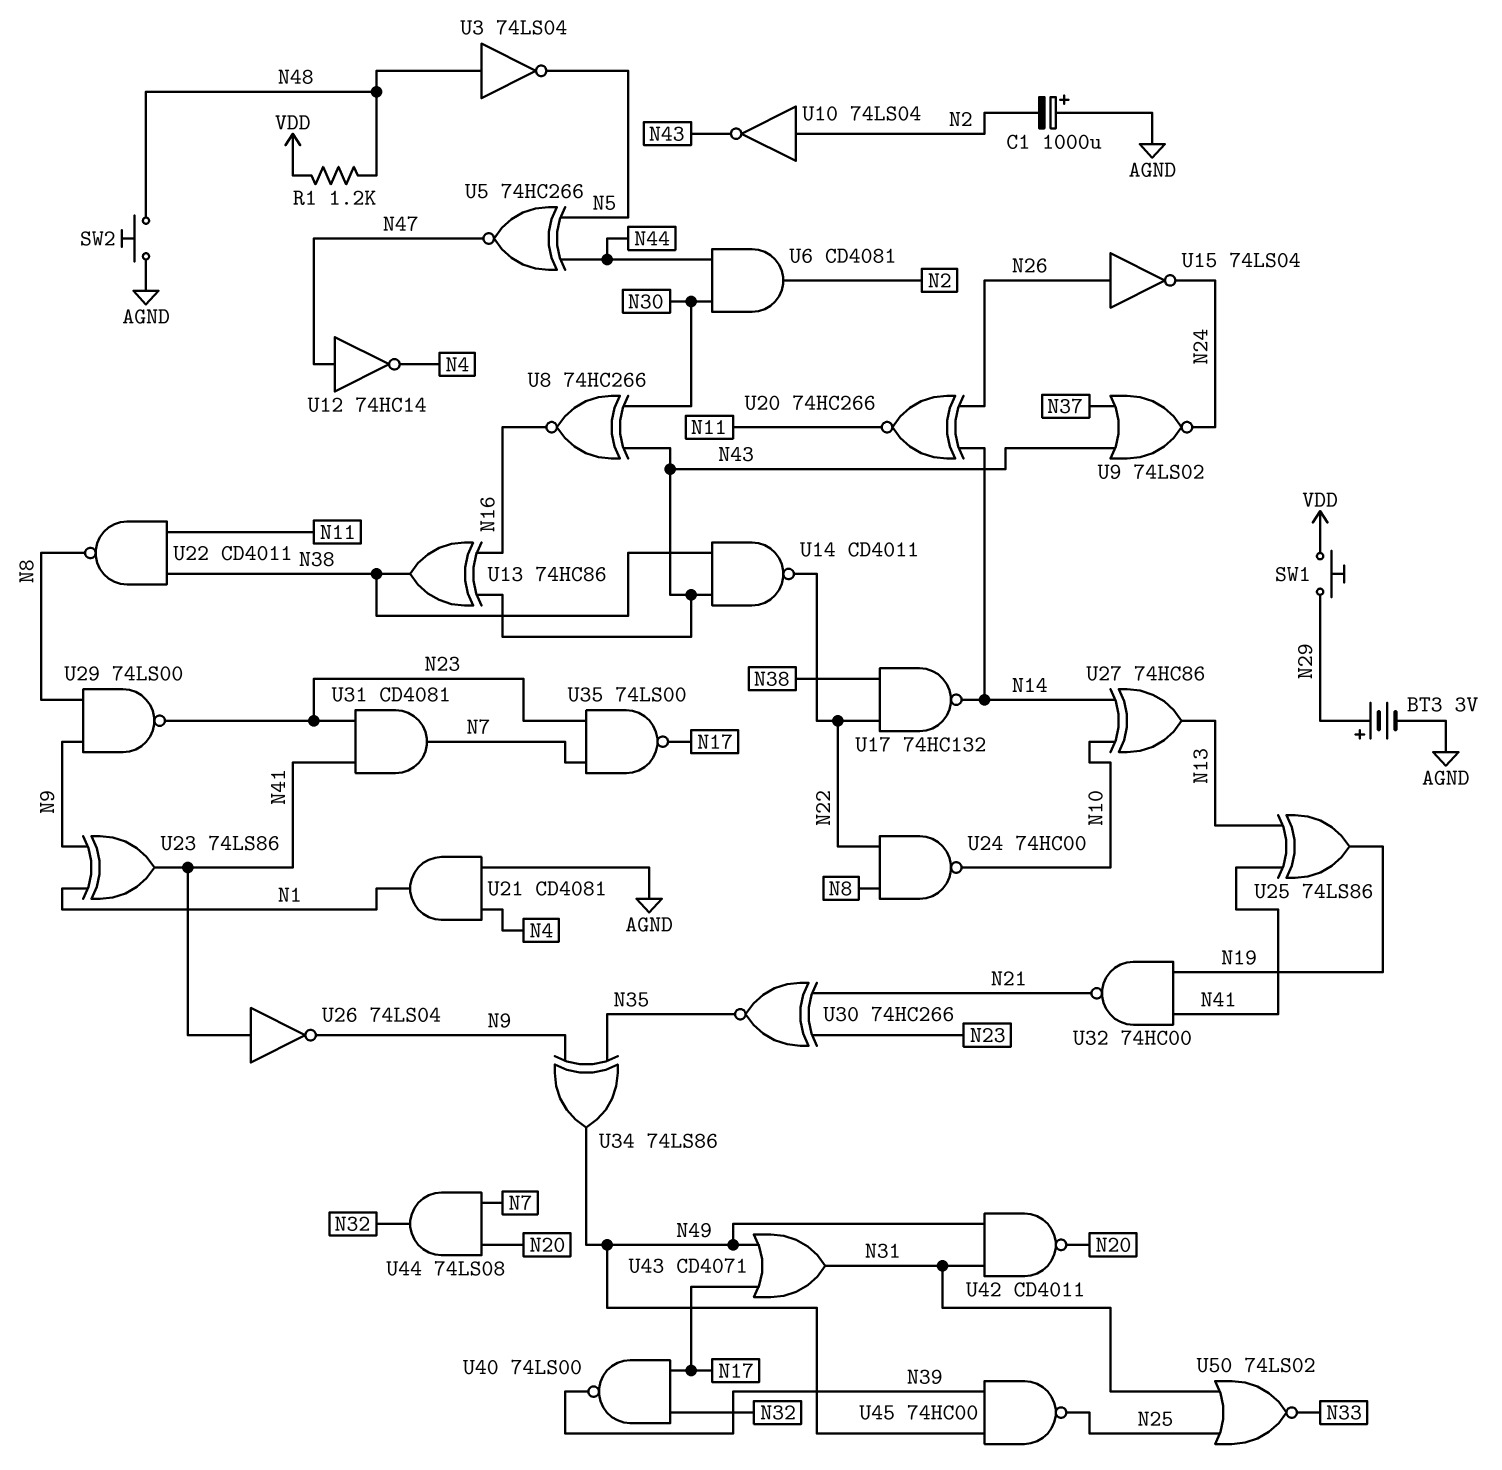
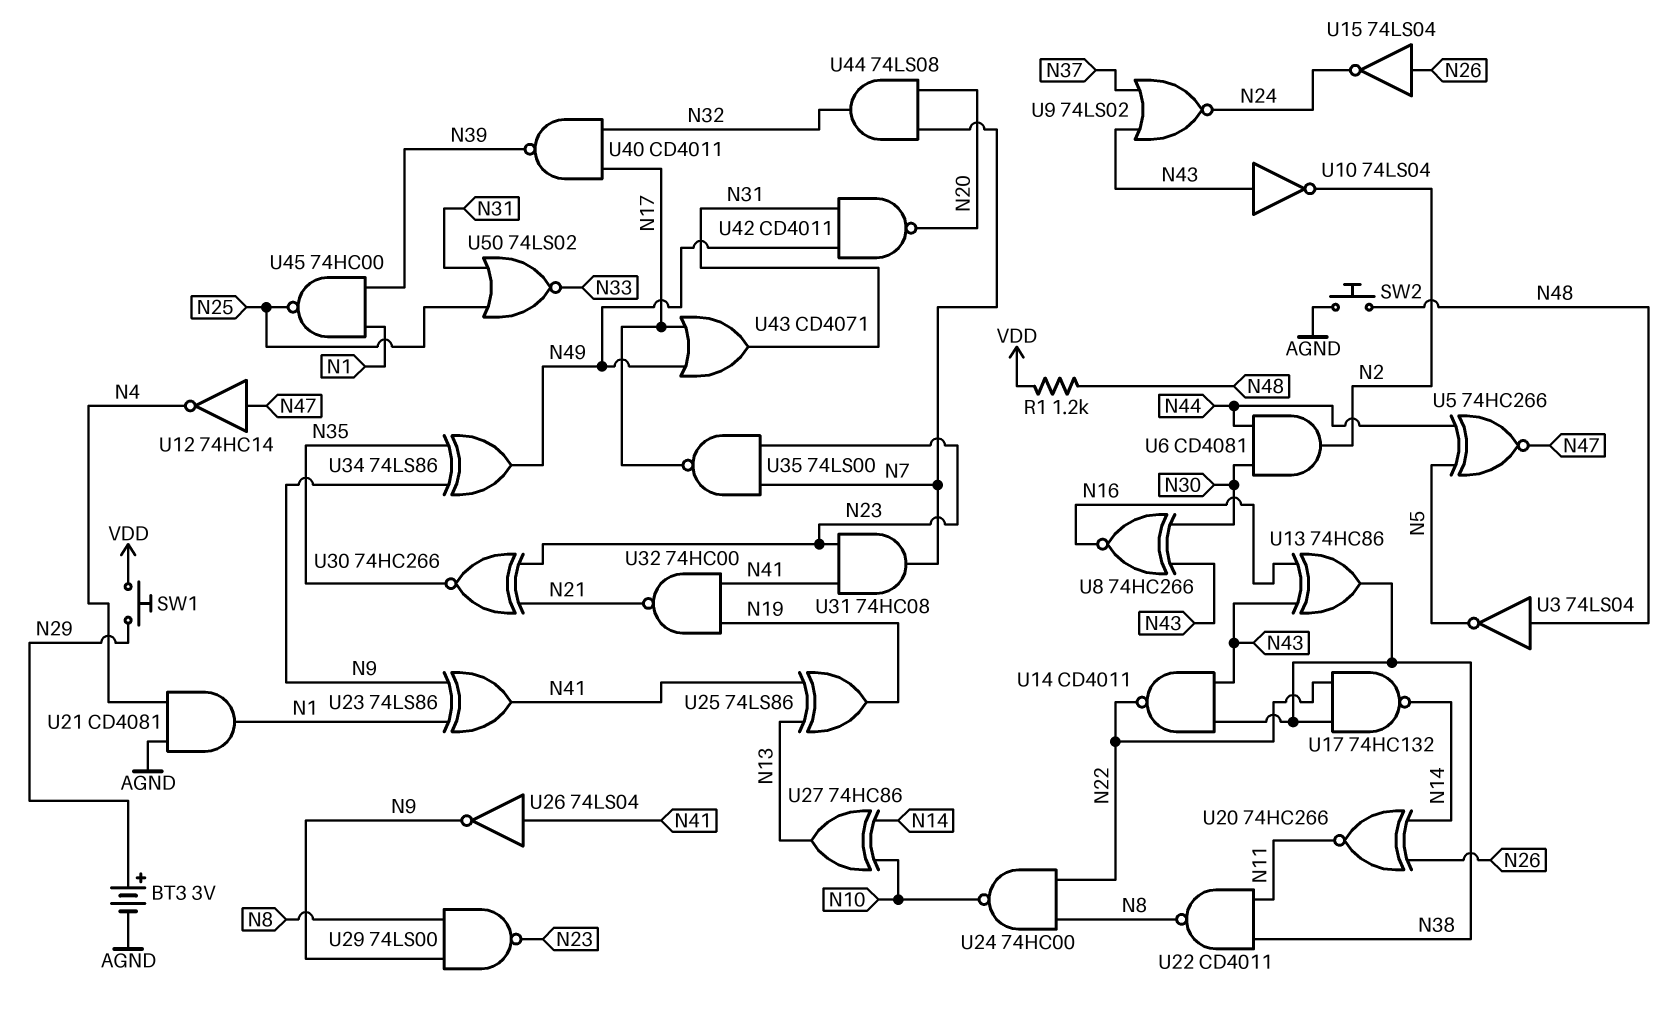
C1: 1000uF (plus AGND, minus N2) -> none
U10: NOT 74LS04 (in N2, out N43) -> NOT 74LS04 (in N43, out N2)
U31: AND CD4081 (in N23, in N41, out N7) -> AND 74HC08 (in N23, in N41, out N7)
U40: NAND 74LS00 (in N17, in N32, out N39) -> NAND CD4011 (in N17, in N32, out N39)
U45: NAND 74HC00 (in N39, in N49, out N25) -> NAND 74HC00 (in N1, in N39, out N25)

